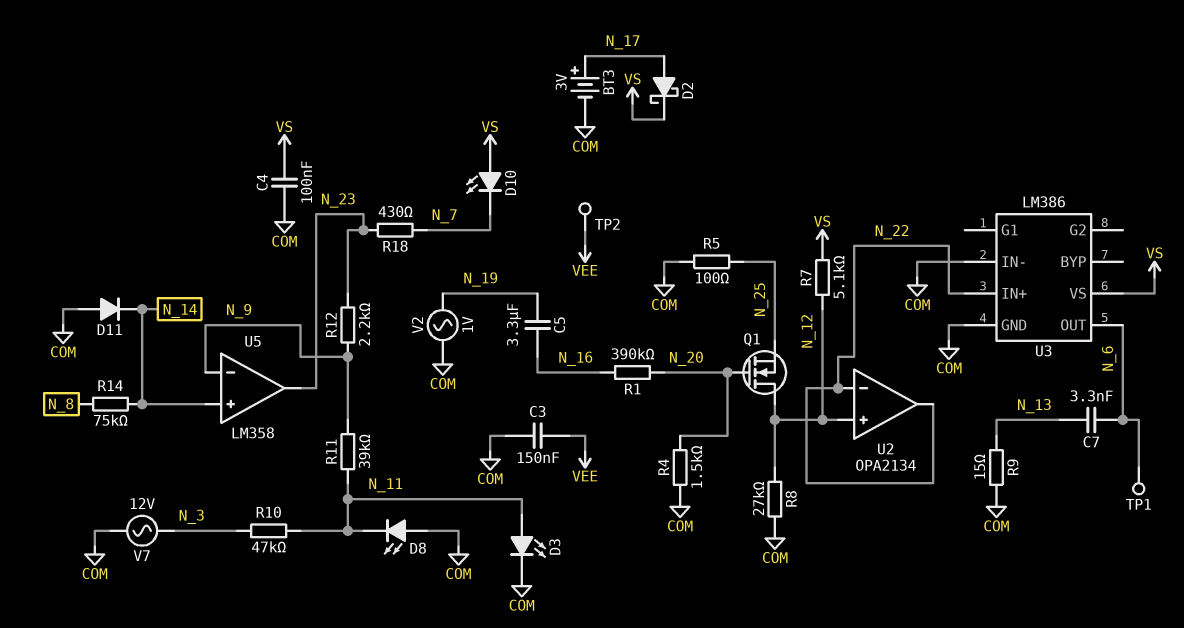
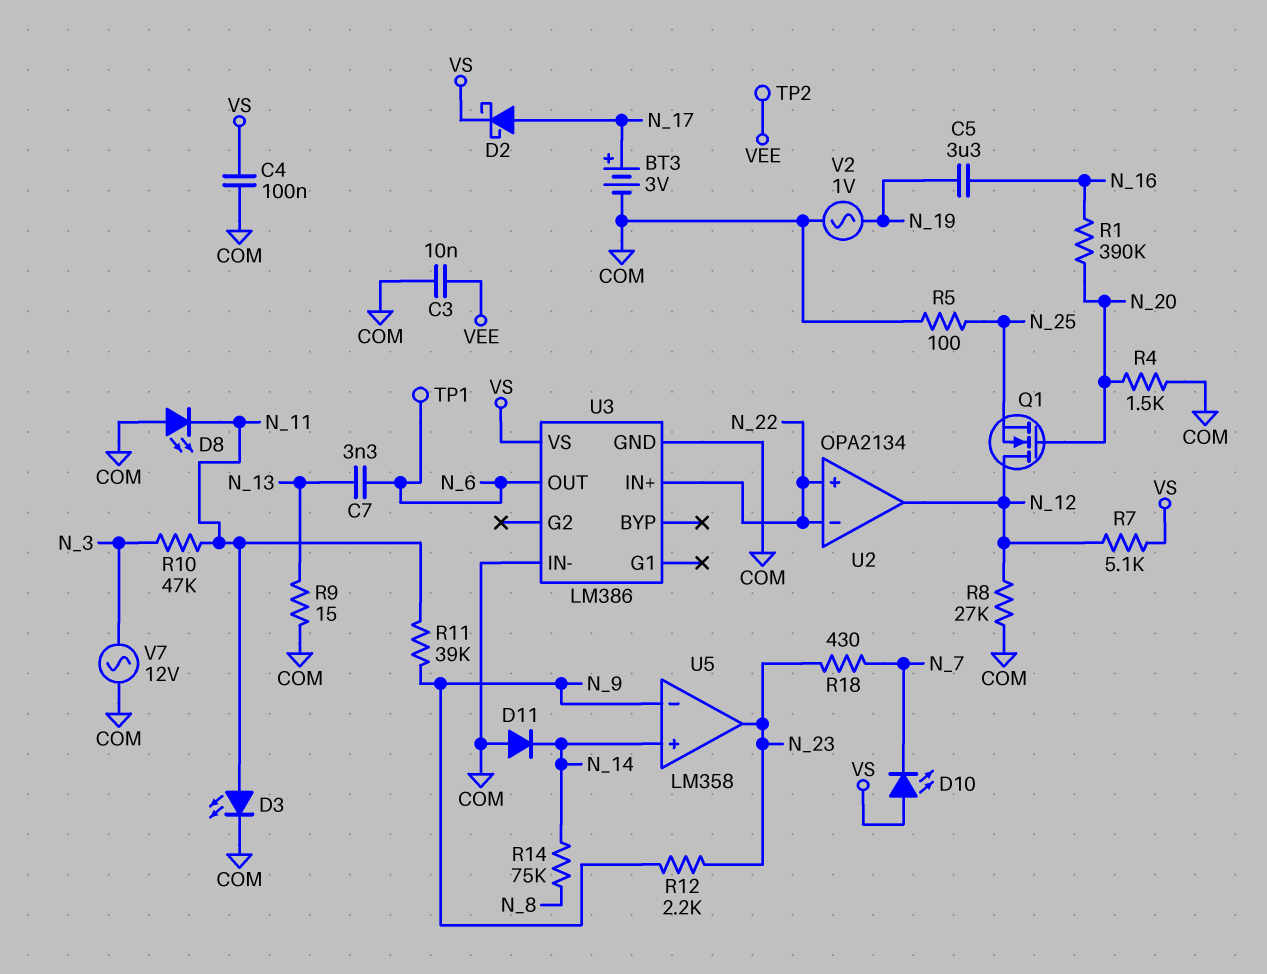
C3: 150nF (COM, VEE) -> 10nF (COM, VEE)
U2 pin in+: N_12 -> N_22
U2 pin out: N_22 -> N_12

